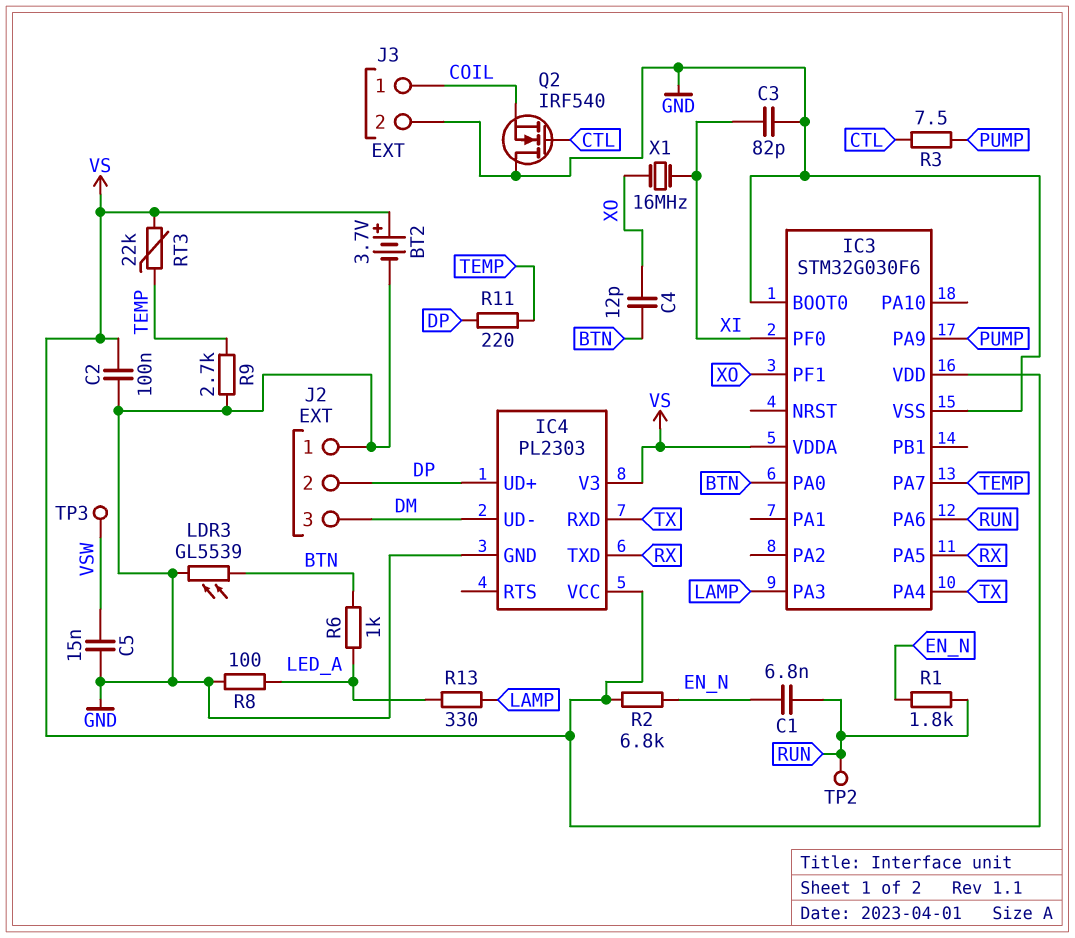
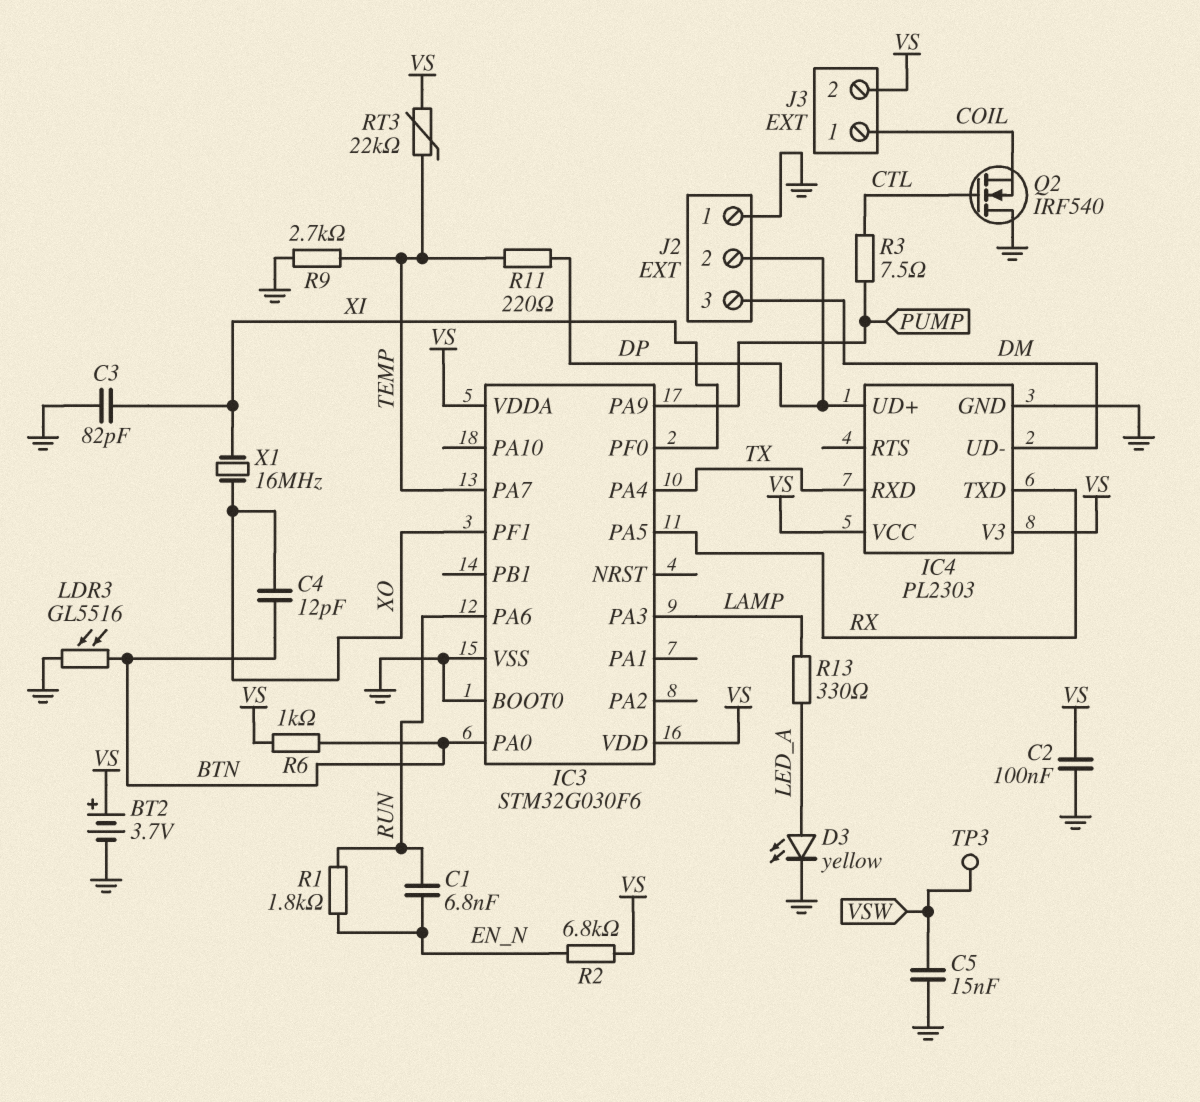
D3: none -> LED yellow (A LED_A, K GND)
J3 pin 2: GND -> VS
LDR3: GL5539 (BTN, GND) -> GL5516 (BTN, GND)
R6: 1k (BTN, LED_A) -> 1k (BTN, VS)
R8: 100 (GND, LED_A) -> none
TP2: test point (RUN) -> none

